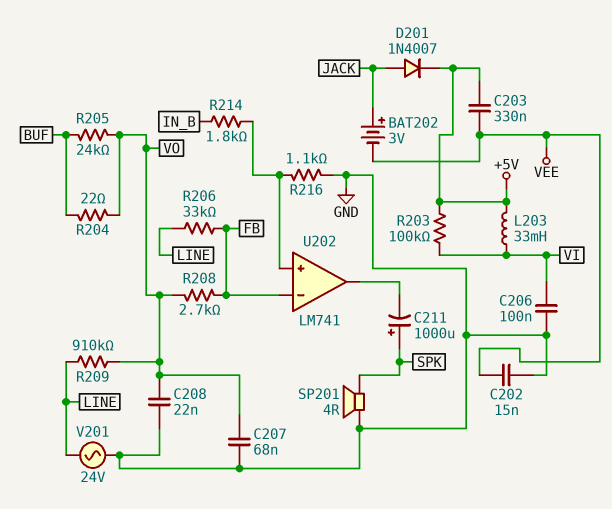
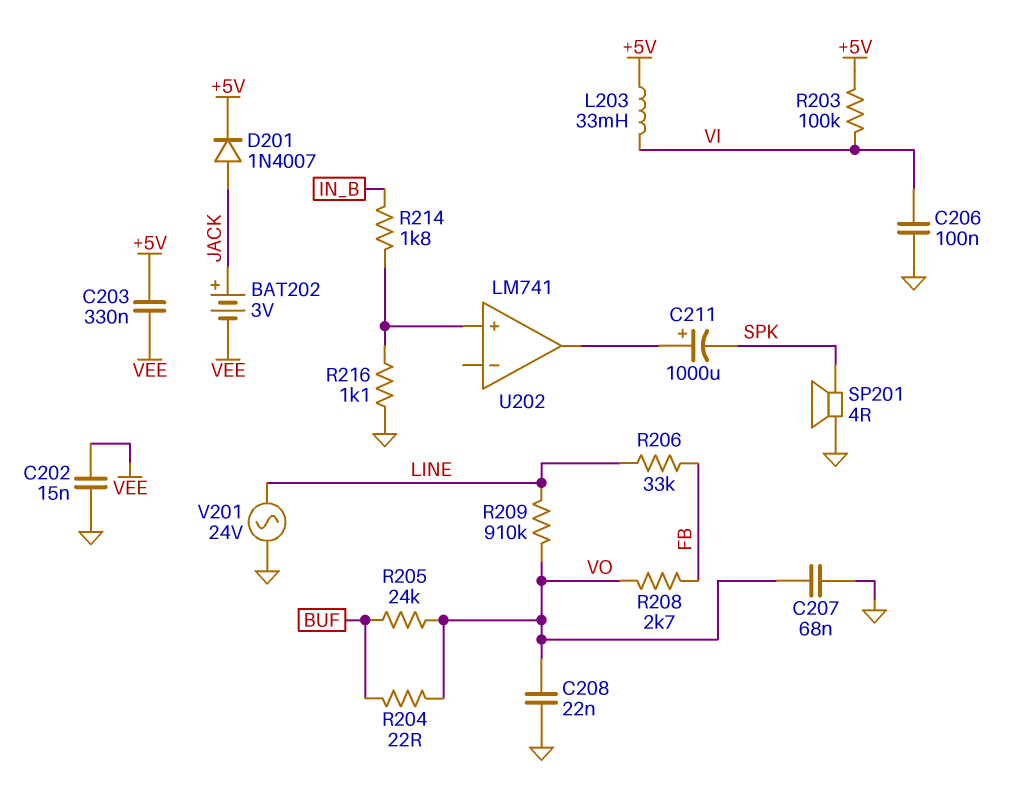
C211: 1000uF (plus SPK, minus U202/out) -> 1000uF (plus U202/out, minus SPK)
U202 pin in-: FB -> none

